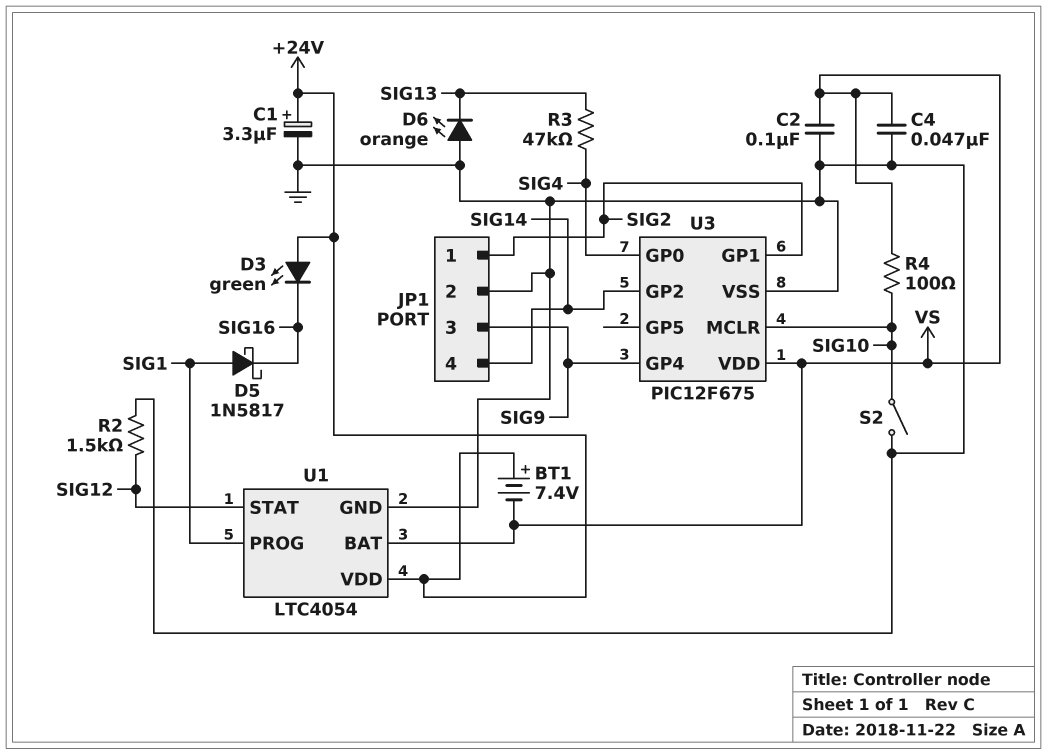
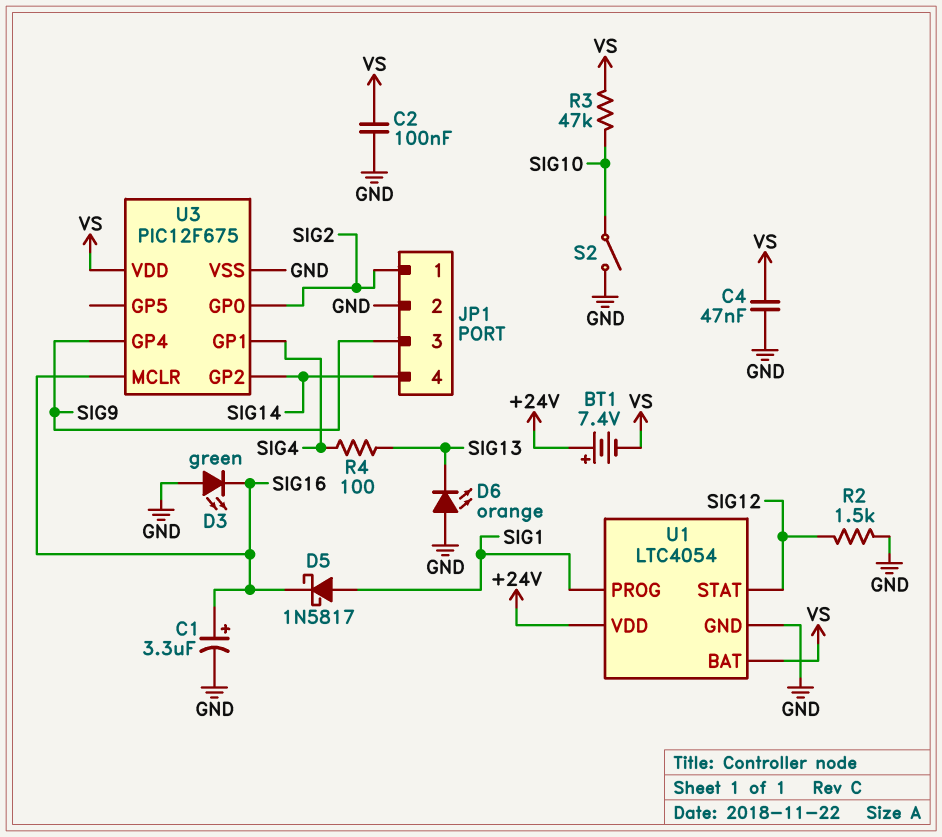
C1: 3.3uF (plus +24V, minus GND) -> 3.3uF (plus SIG16, minus GND)
D3: LED green (A +24V, K SIG16) -> LED green (A GND, K SIG16)
R3: 47k (SIG4, SIG13) -> 47k (SIG10, VS)
R4: 100 (SIG10, VS) -> 100 (SIG4, SIG13)
U3 pin GP0: SIG4 -> SIG2
U3 pin GP1: SIG2 -> SIG4
U3 pin MCLR: SIG10 -> SIG16

